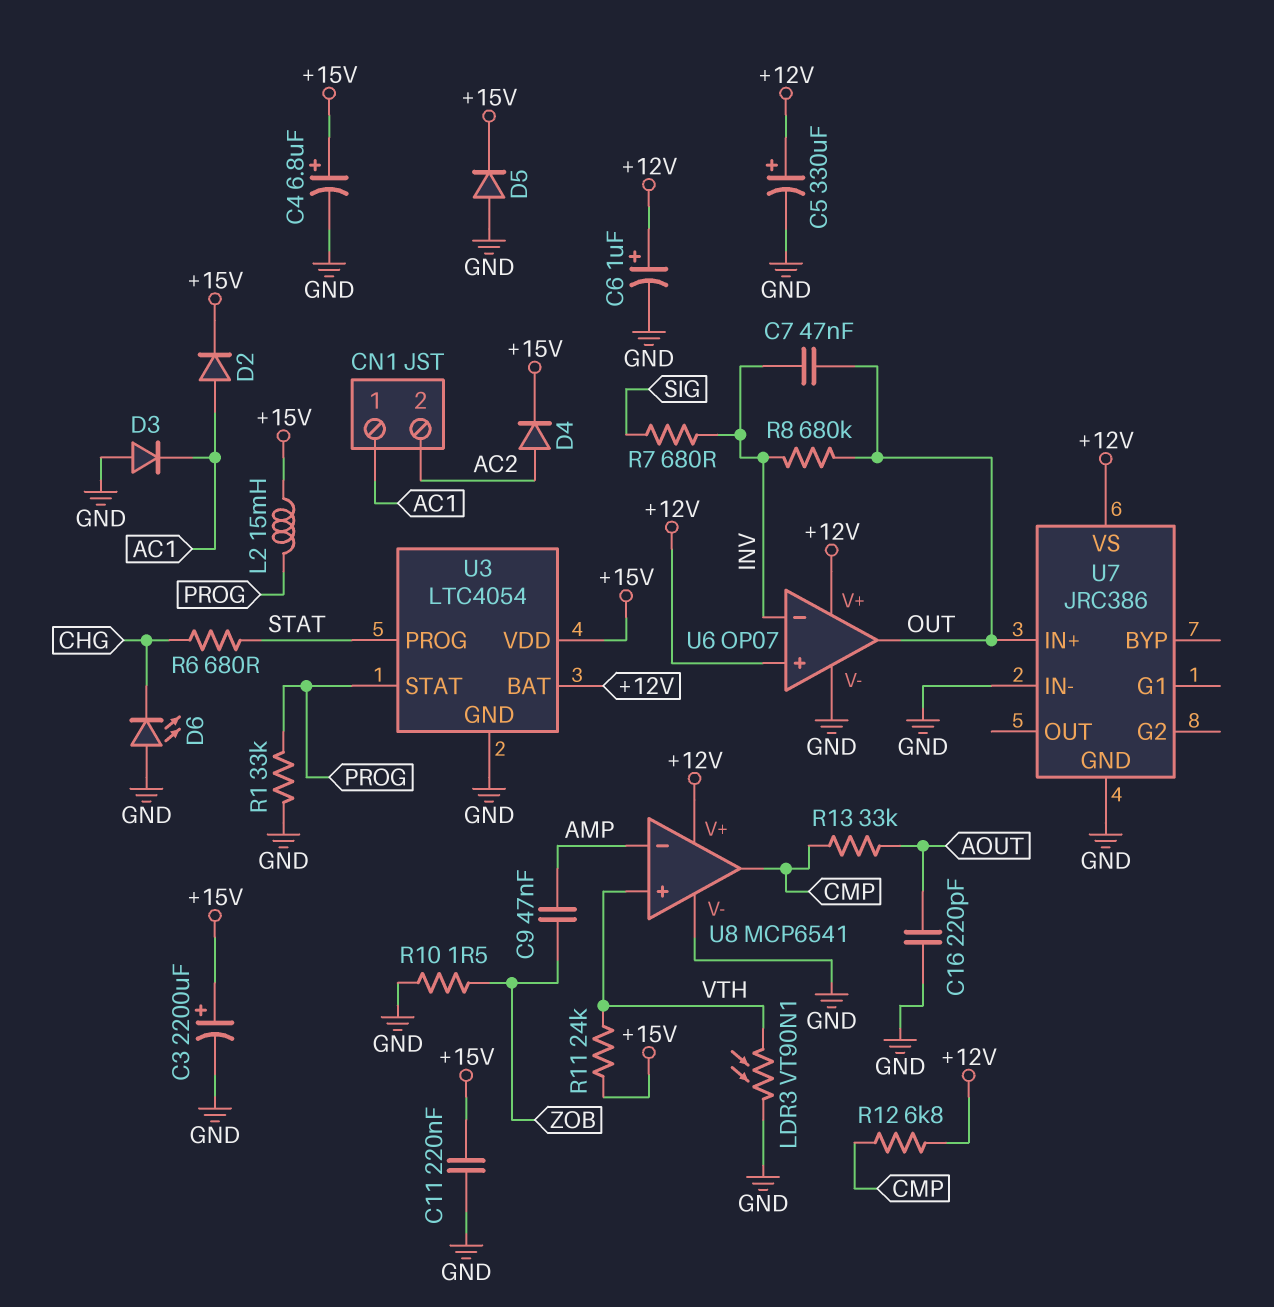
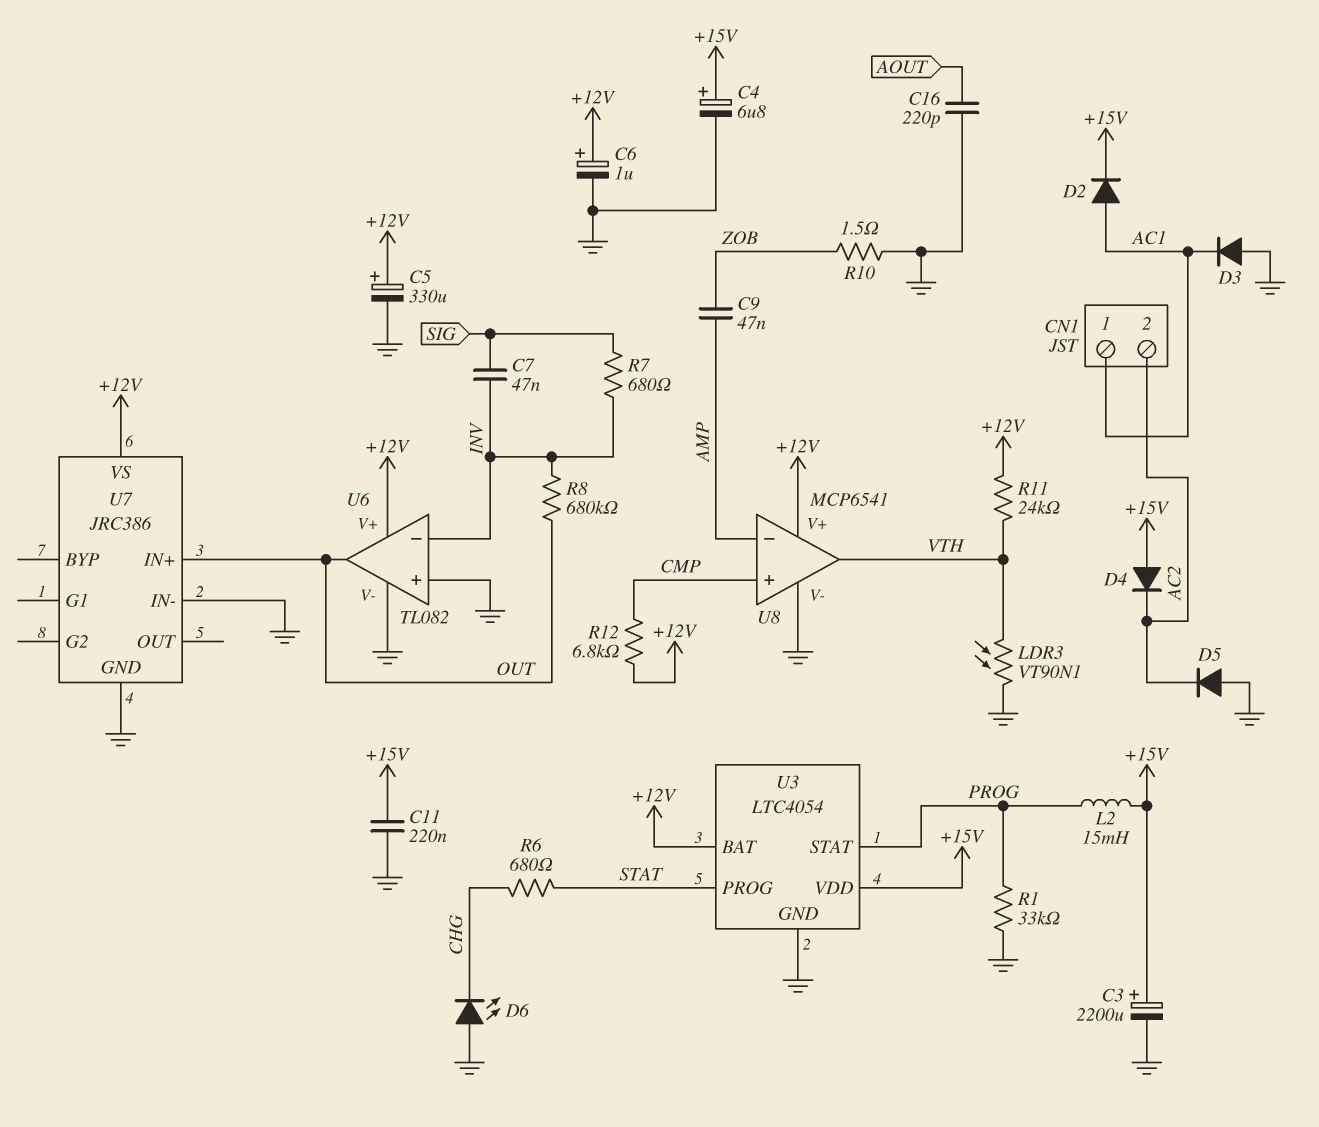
C7: 47nF (INV, OUT) -> 47nF (INV, SIG)
D4: diode (A AC2, K +15V) -> diode (A +15V, K AC2)
D5: diode (A GND, K +15V) -> diode (A GND, K AC2)
R11: 24k (+15V, VTH) -> 24k (+12V, VTH)
R13: 33k (AOUT, CMP) -> none
U6: OP07 -> TL082
U6 pin in+: +12V -> GND
U8 pin in+: VTH -> CMP
U8 pin out: CMP -> VTH

